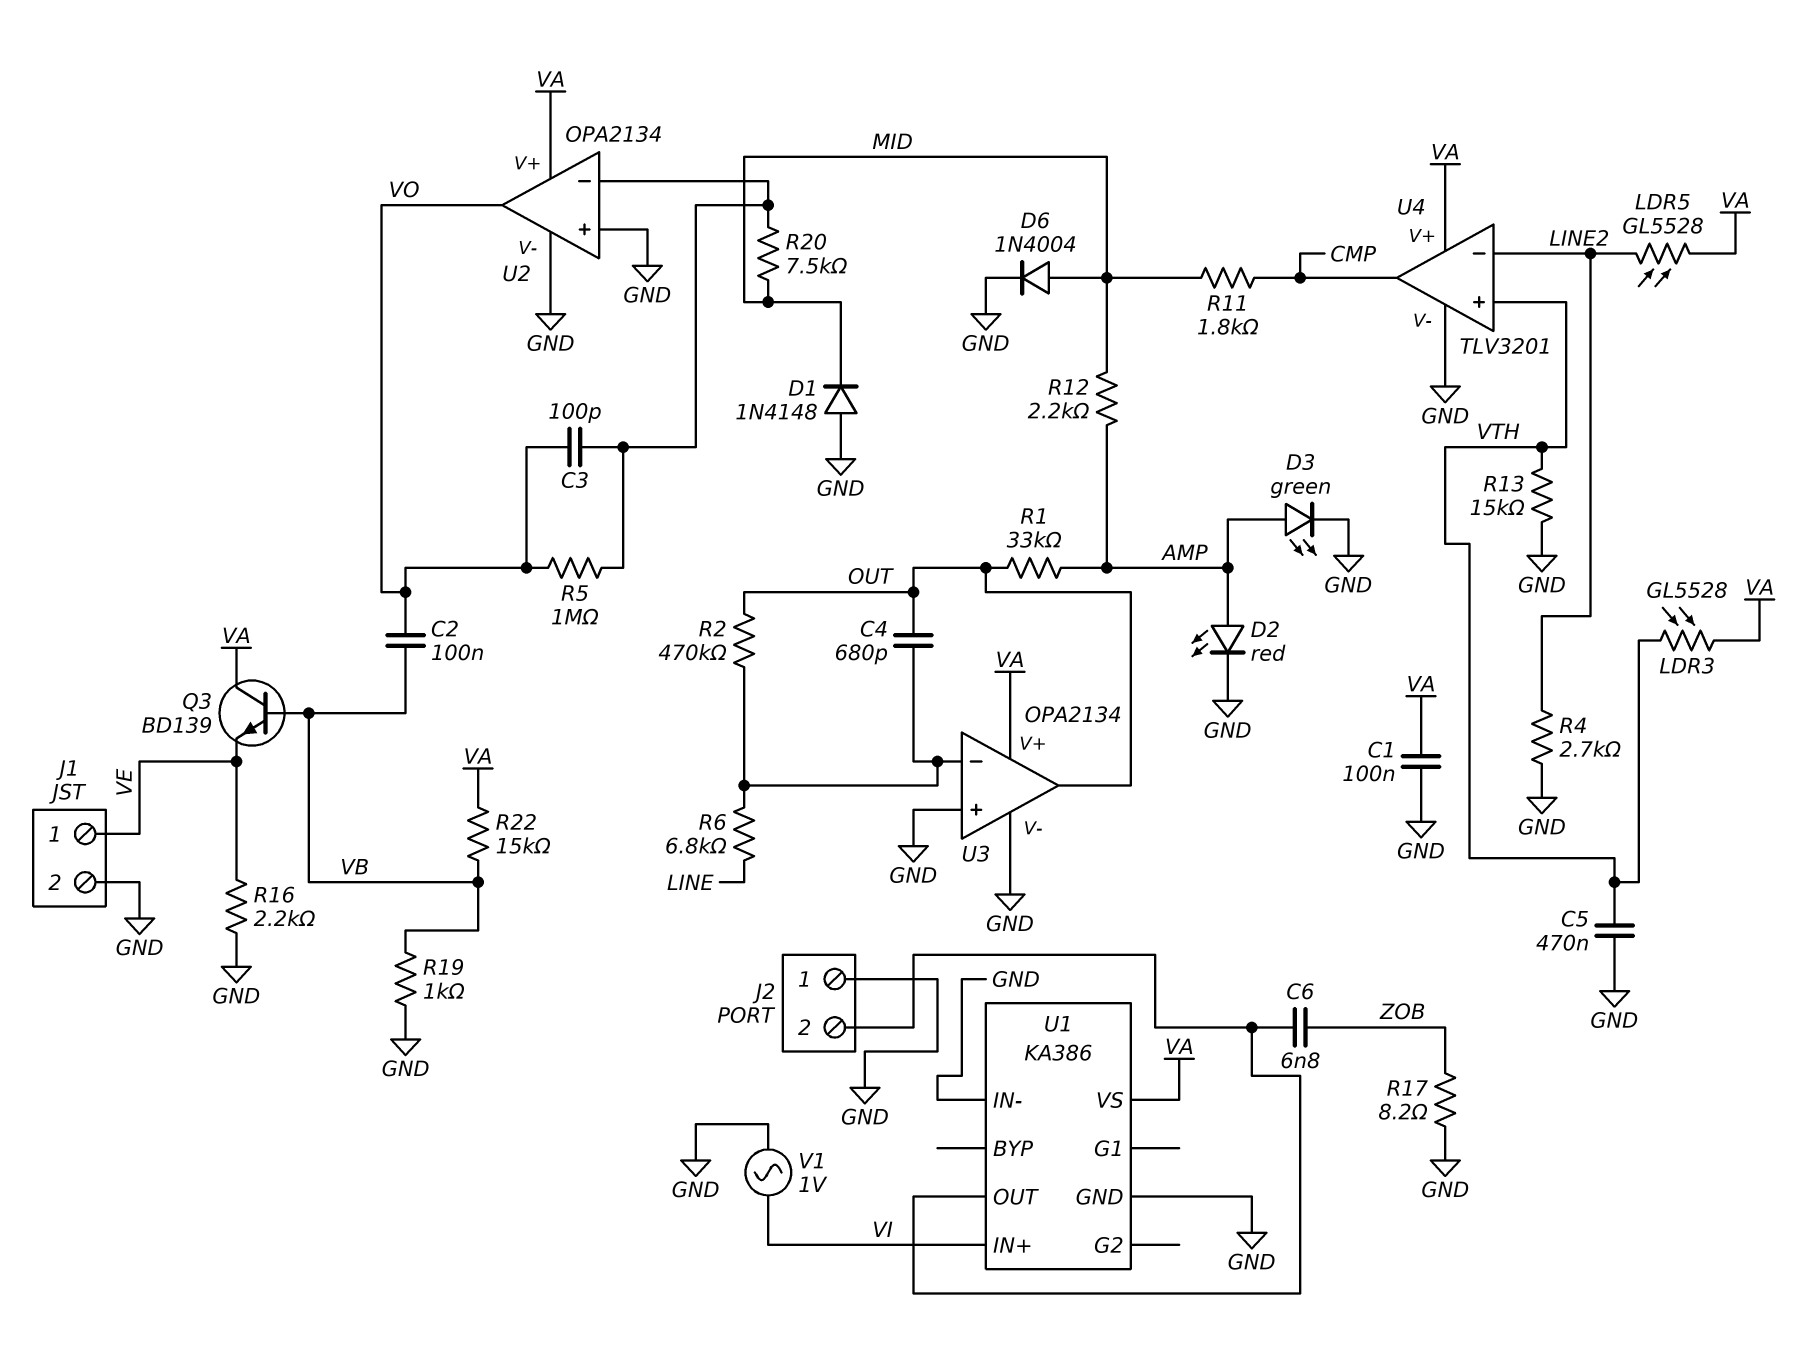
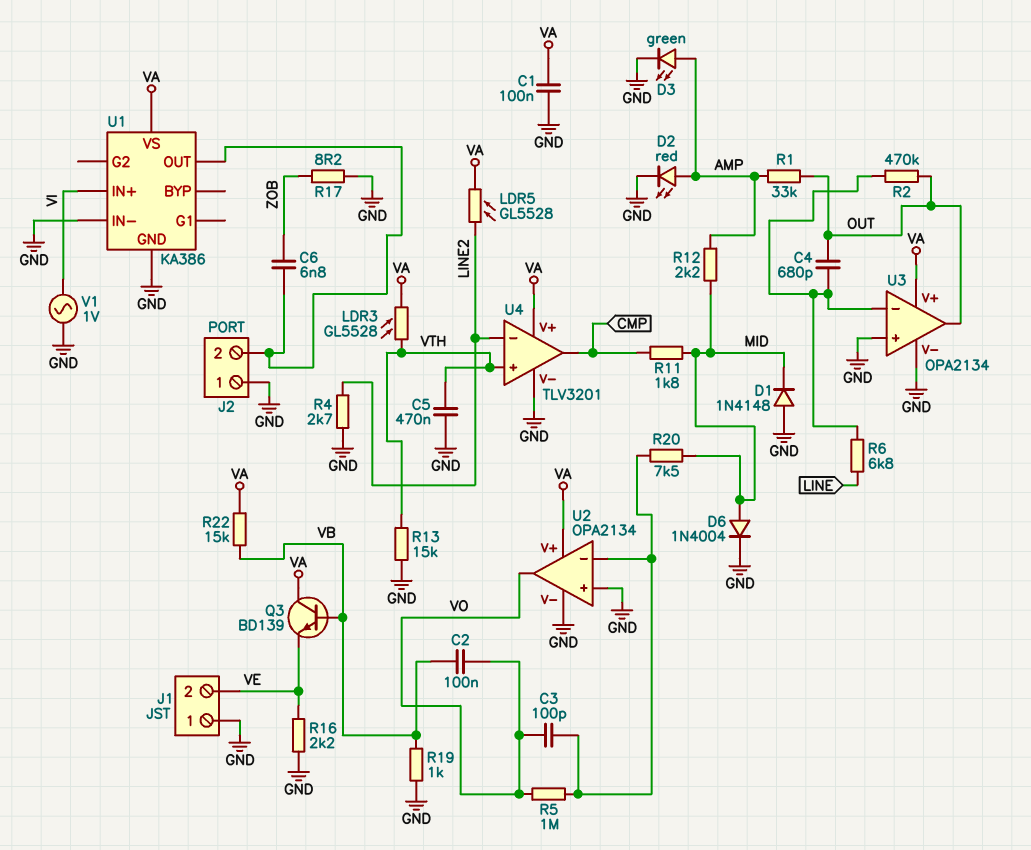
J1 pin 1: VE -> GND
J1 pin 2: GND -> VE

